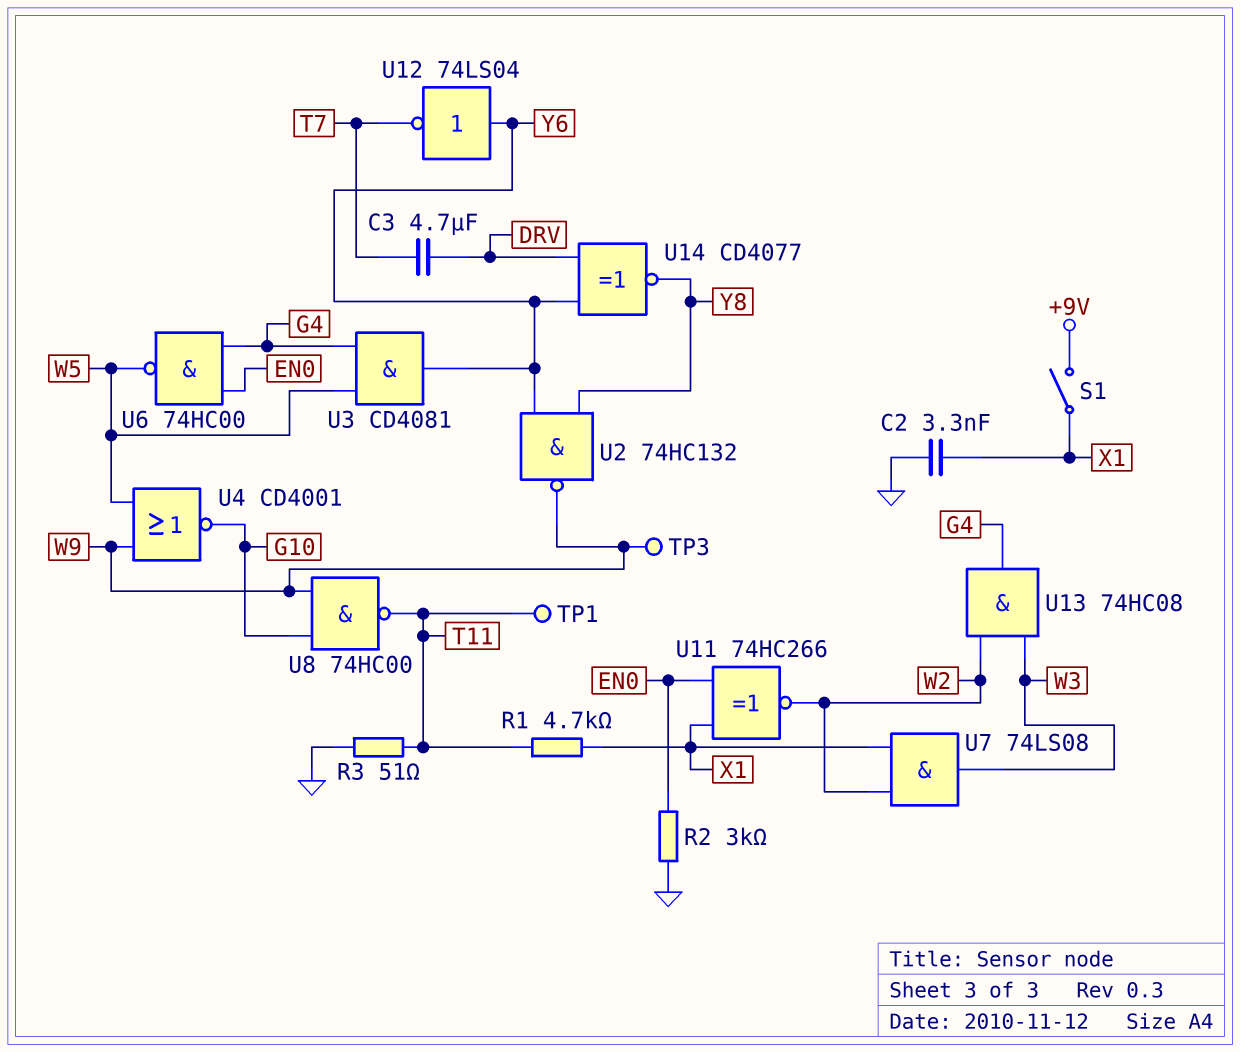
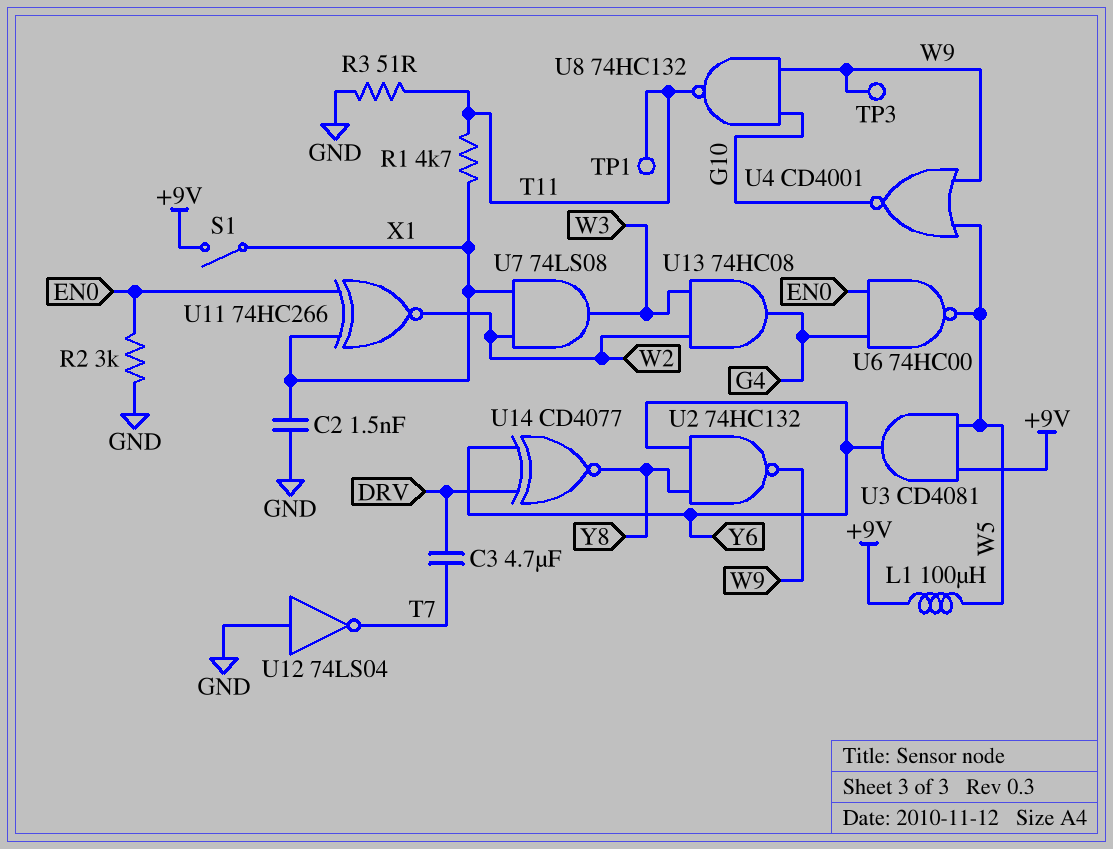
C2: 3.3nF (GND, X1) -> 1.5nF (GND, X1)
L1: none -> 100uH (+9V, W5)
U3: AND CD4081 (in G4, in W5, out Y6) -> AND CD4081 (in +9V, in W5, out Y6)
U8: NAND 74HC00 (in G10, in W9, out T11) -> NAND 74HC132 (in G10, in W9, out T11)
U12: NOT 74LS04 (in Y6, out T7) -> NOT 74LS04 (in GND, out T7)

